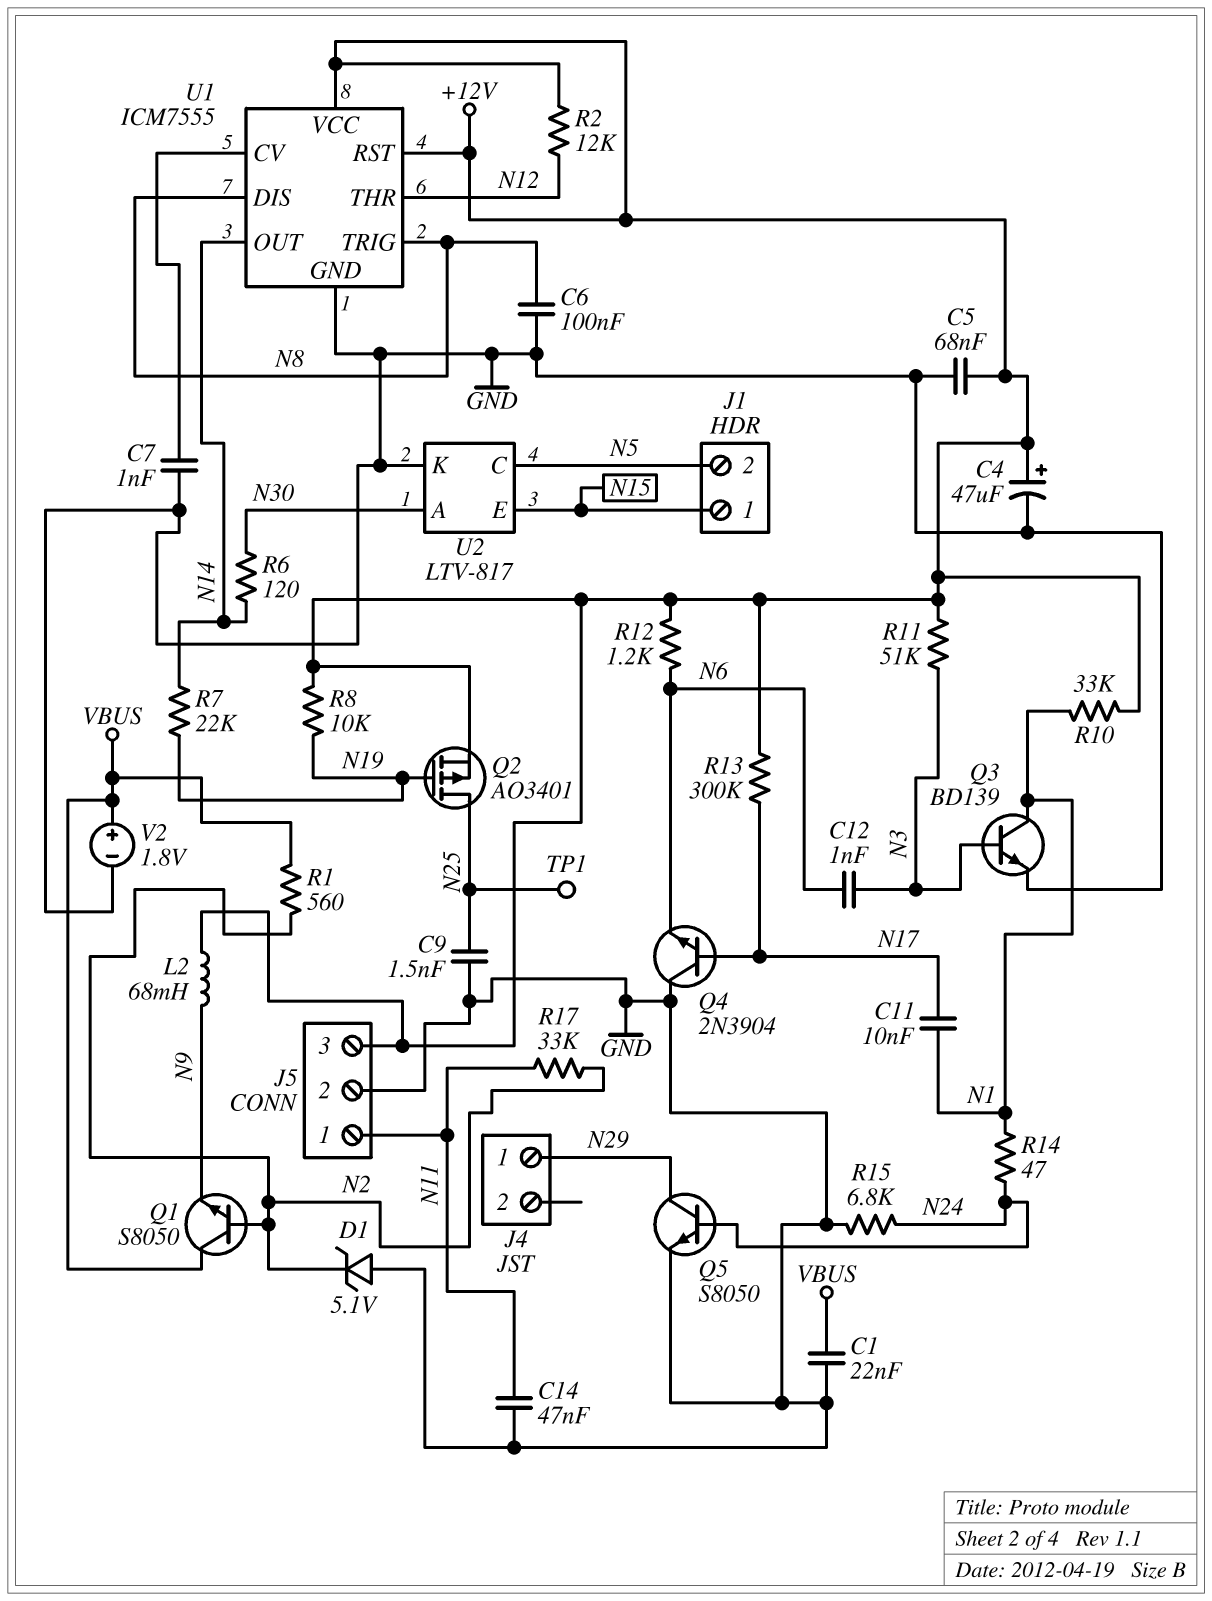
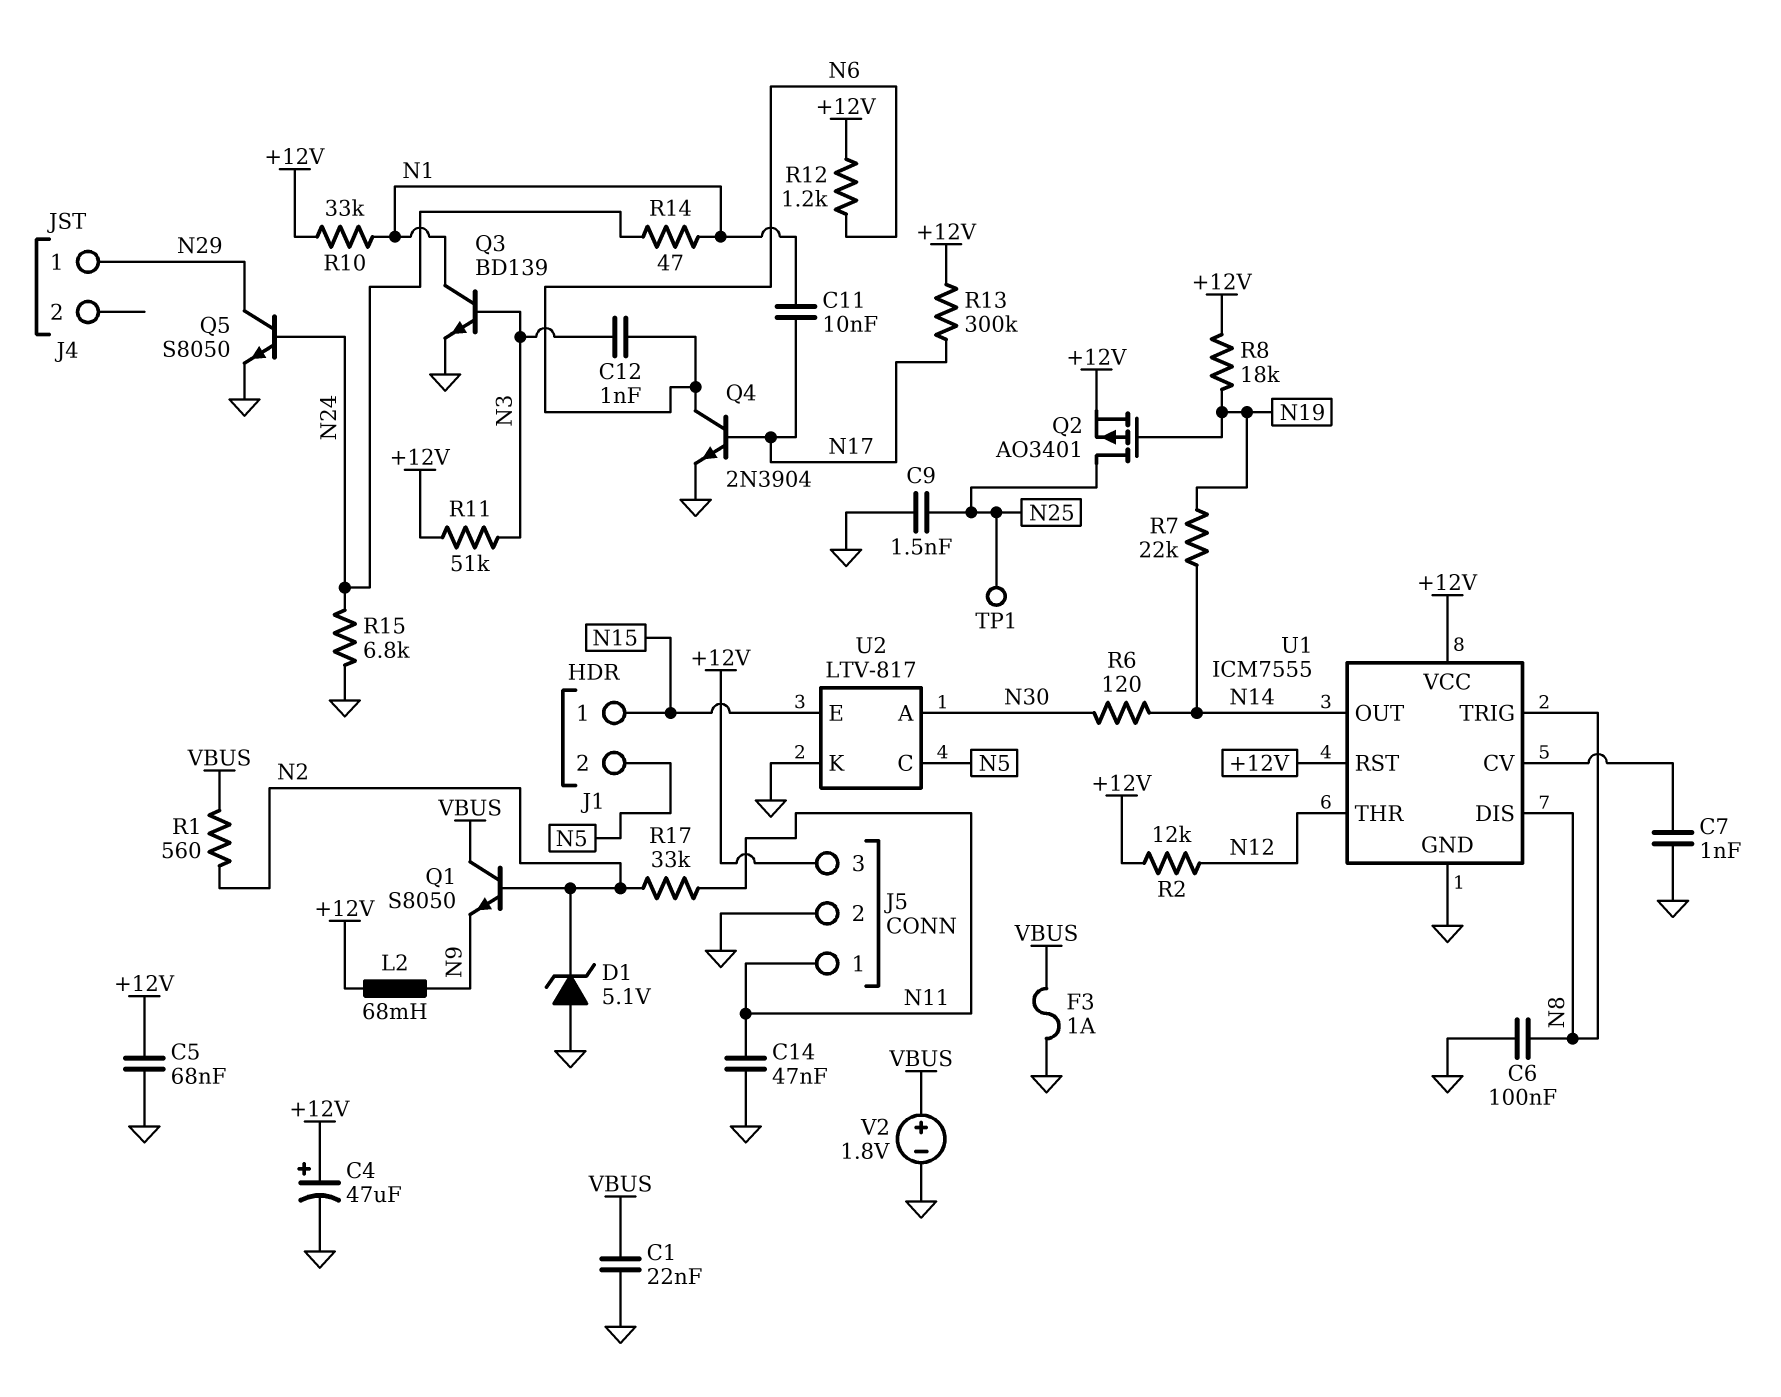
F3: none -> 1A (GND, VBUS)
Q4: NPN 2N3904 (B N17, C GND, E N6) -> NPN 2N3904 (B N17, C N6, E GND)
R8: 10k (+12V, N19) -> 18k (+12V, N19)

